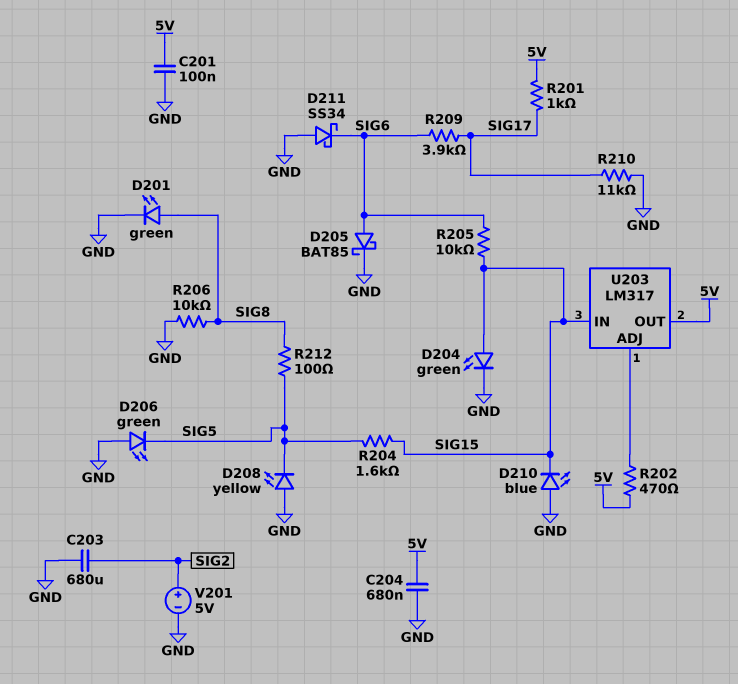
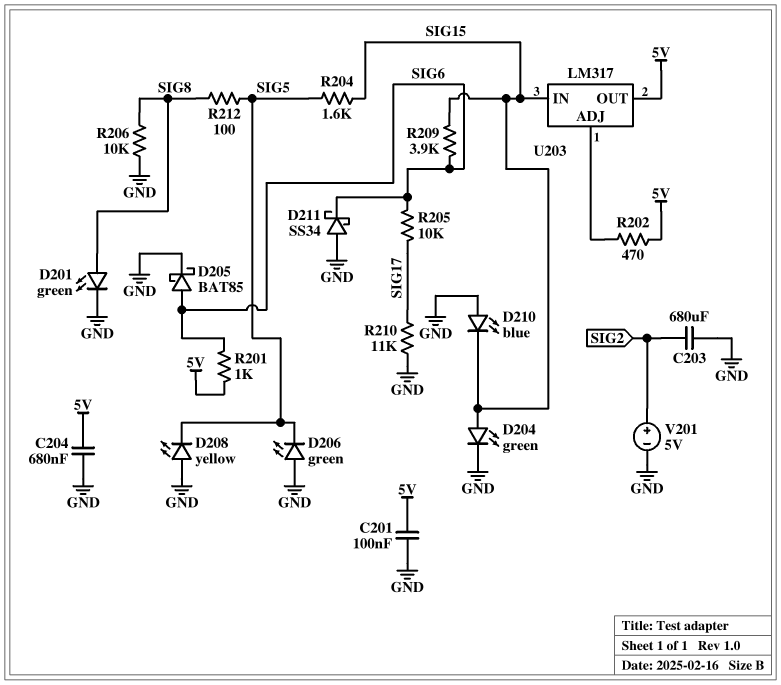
R201: 1k (5V, SIG17) -> 1k (5V, SIG6)
R205: 10k (SIG6, SIG15) -> 10k (SIG6, SIG17)
R209: 3.9k (SIG6, SIG17) -> 3.9k (SIG6, SIG15)

